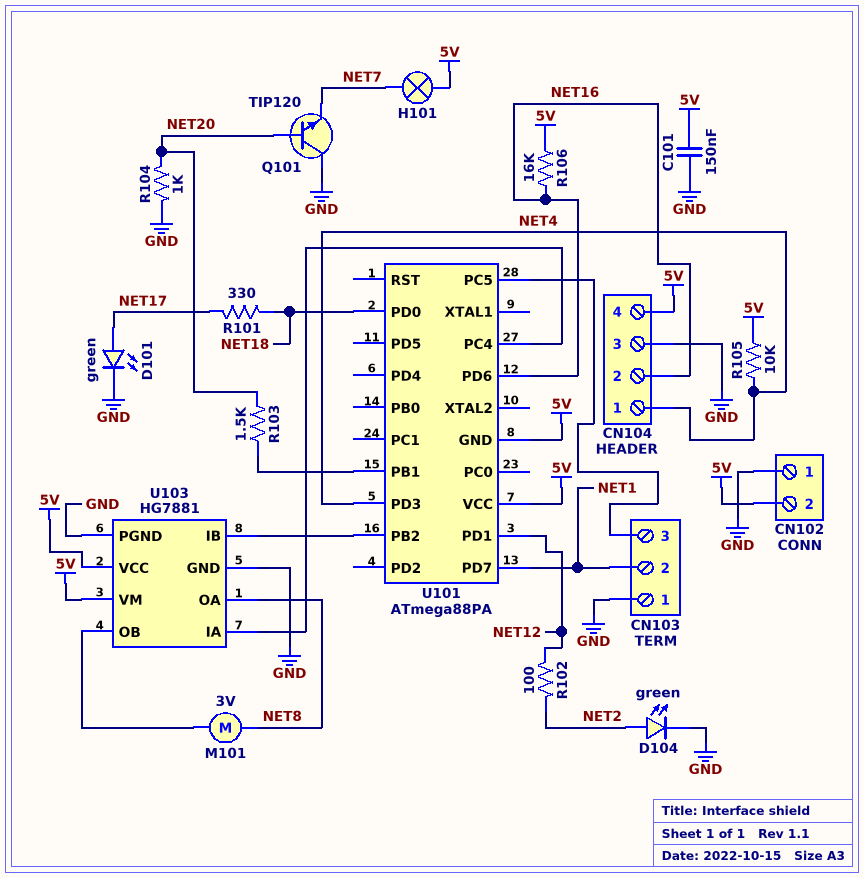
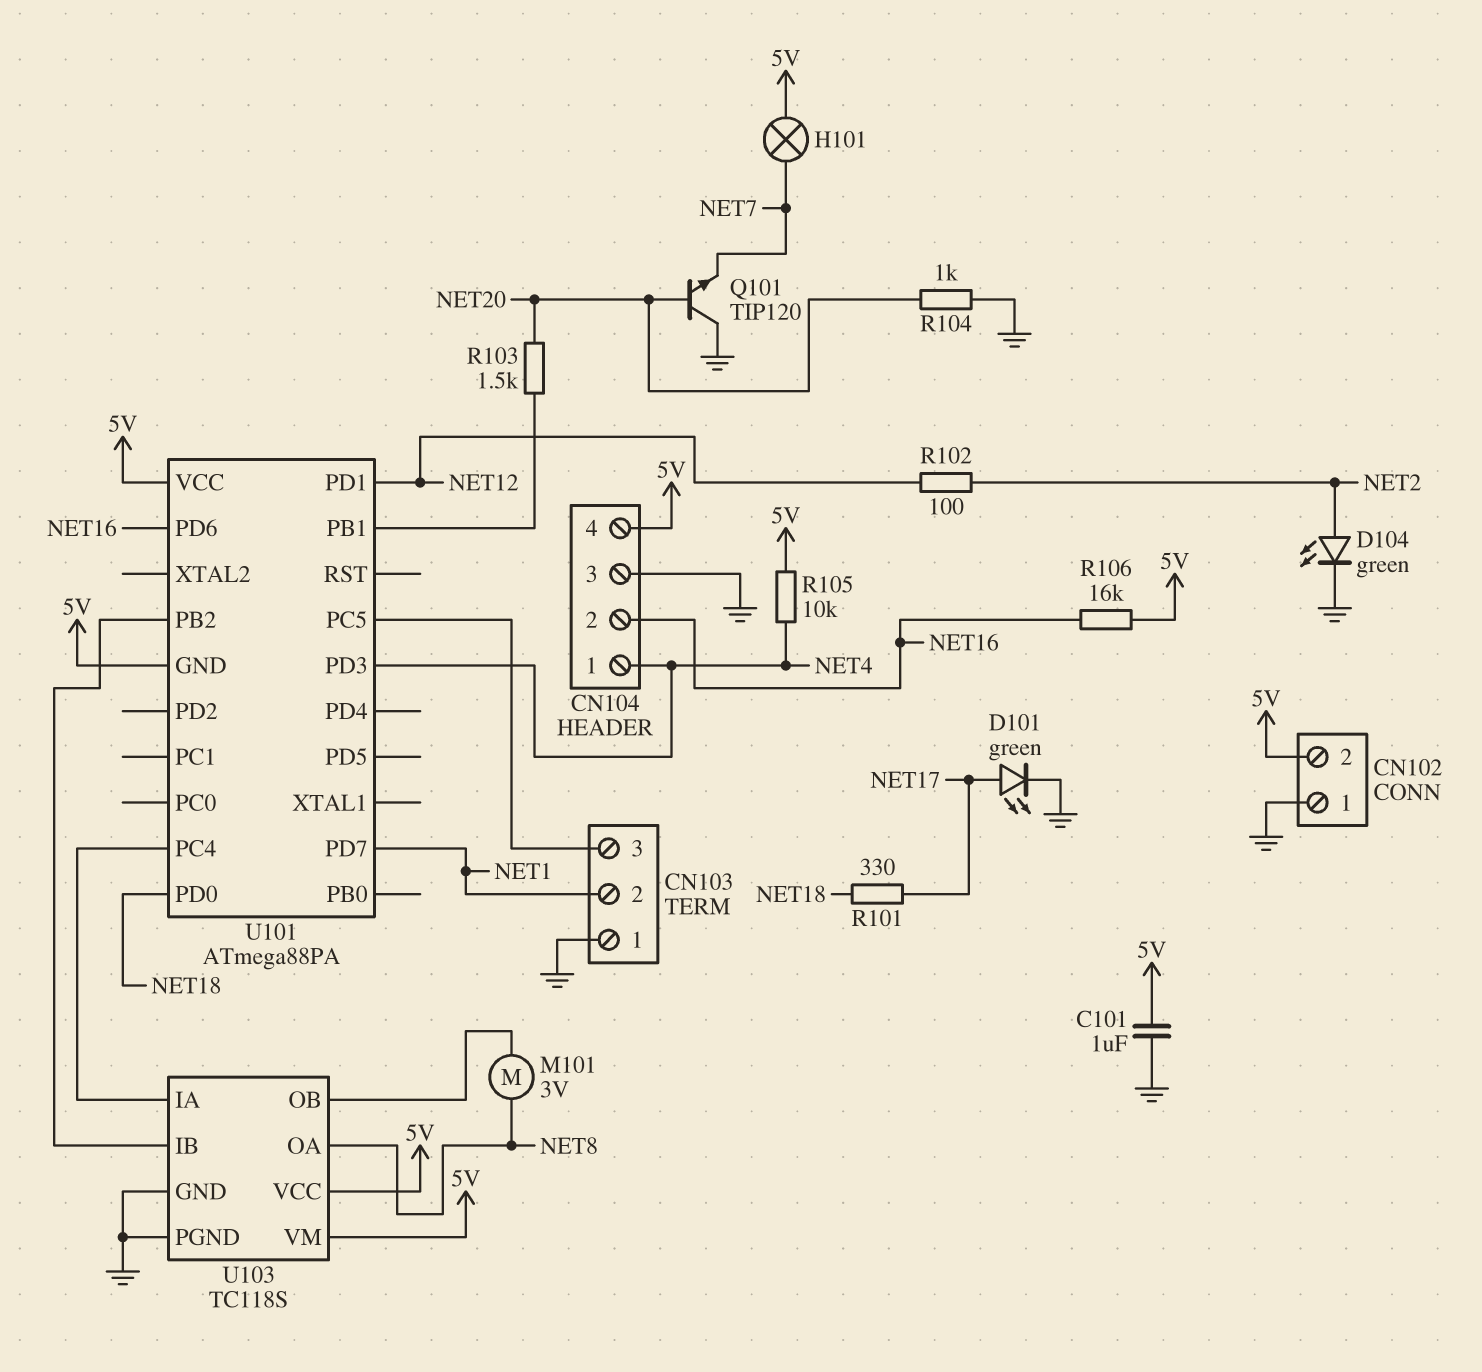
C101: 150nF (5V, GND) -> 1uF (5V, GND)
U103: HG7881 -> TC118S

